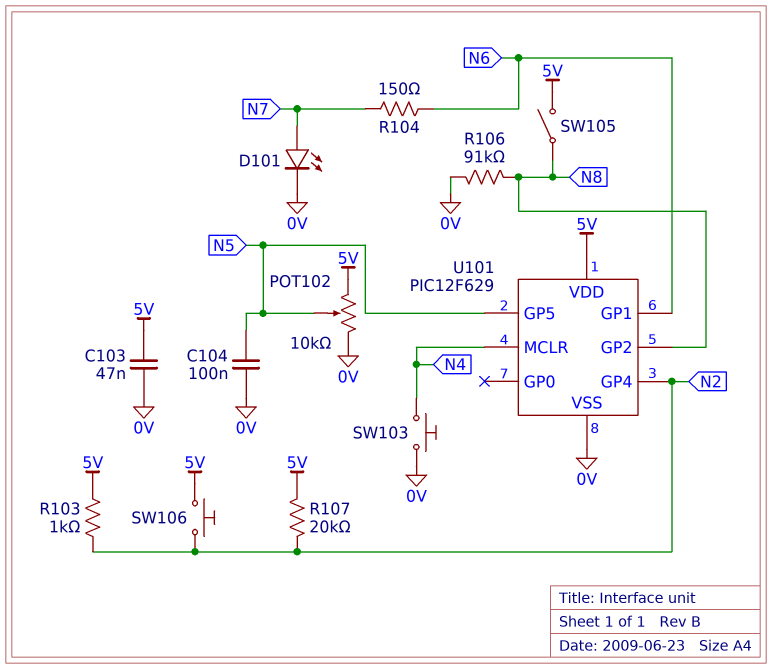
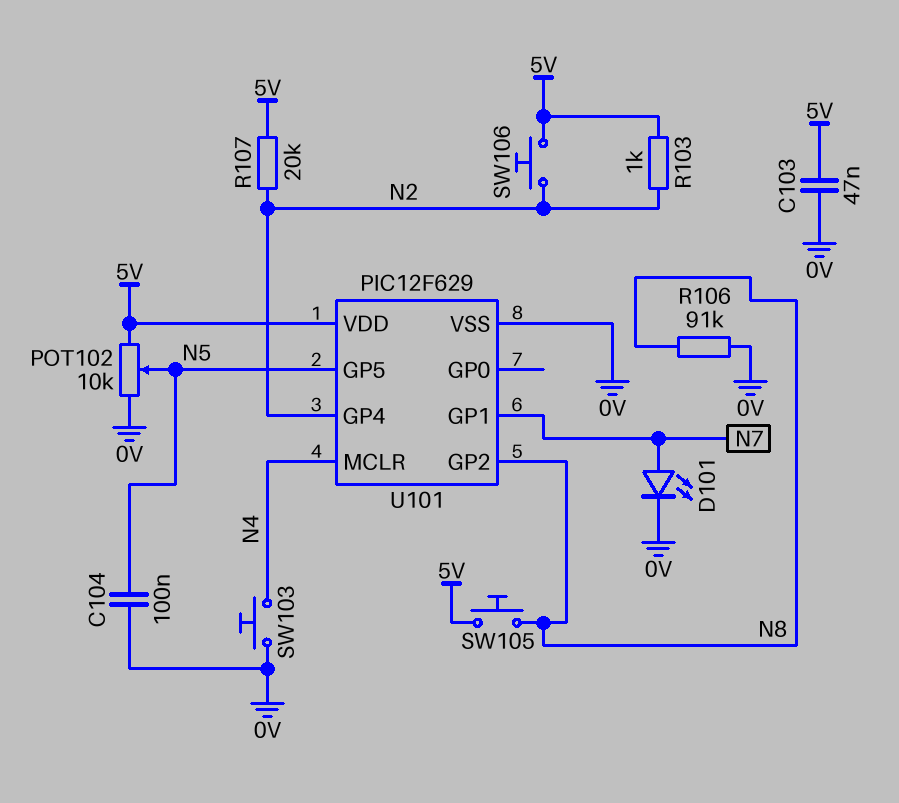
R104: 150 (N6, N7) -> none
SW105: switch (5V, N8) -> button (5V, N8)
U101 pin GP1: N6 -> N7

